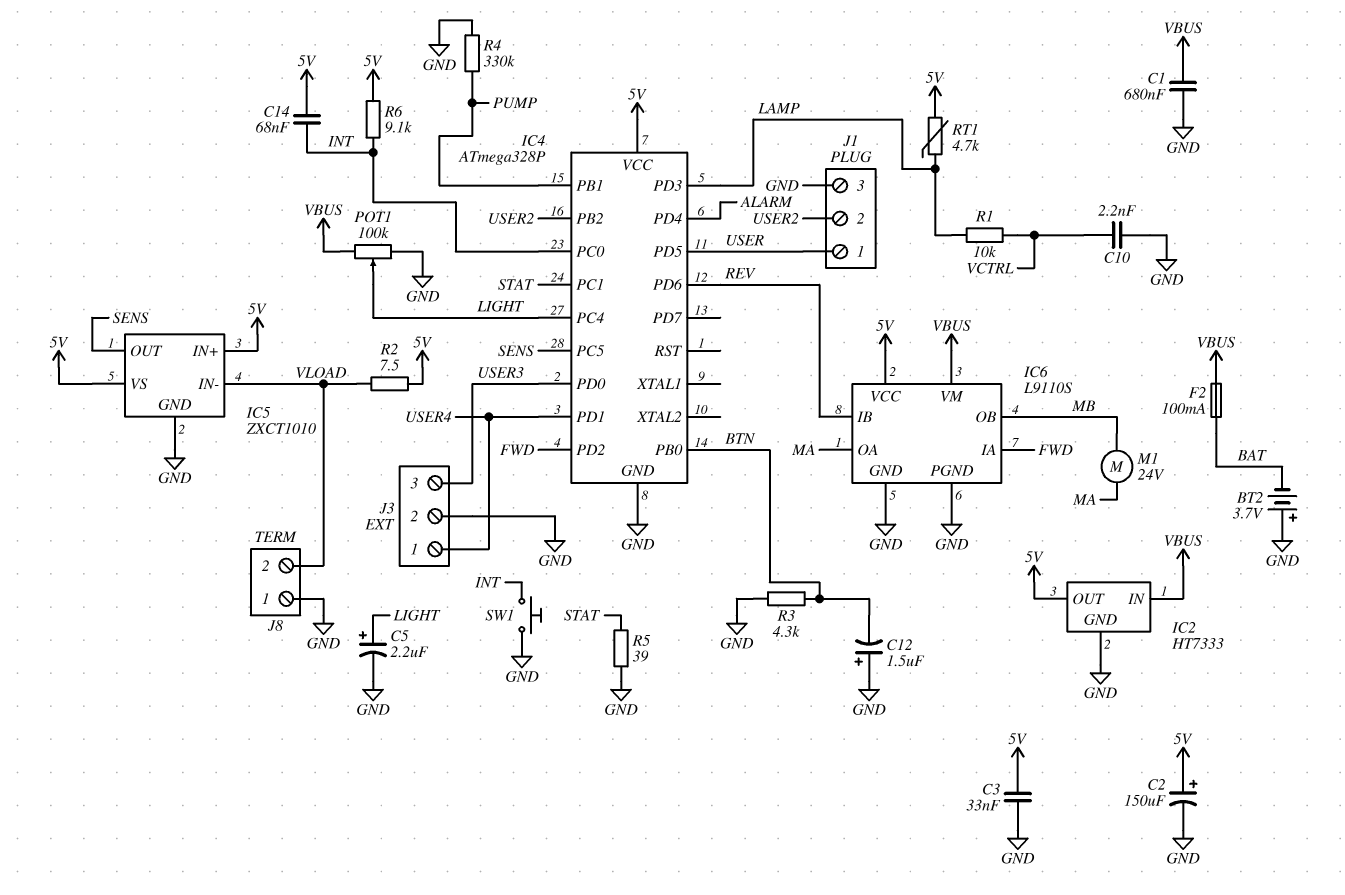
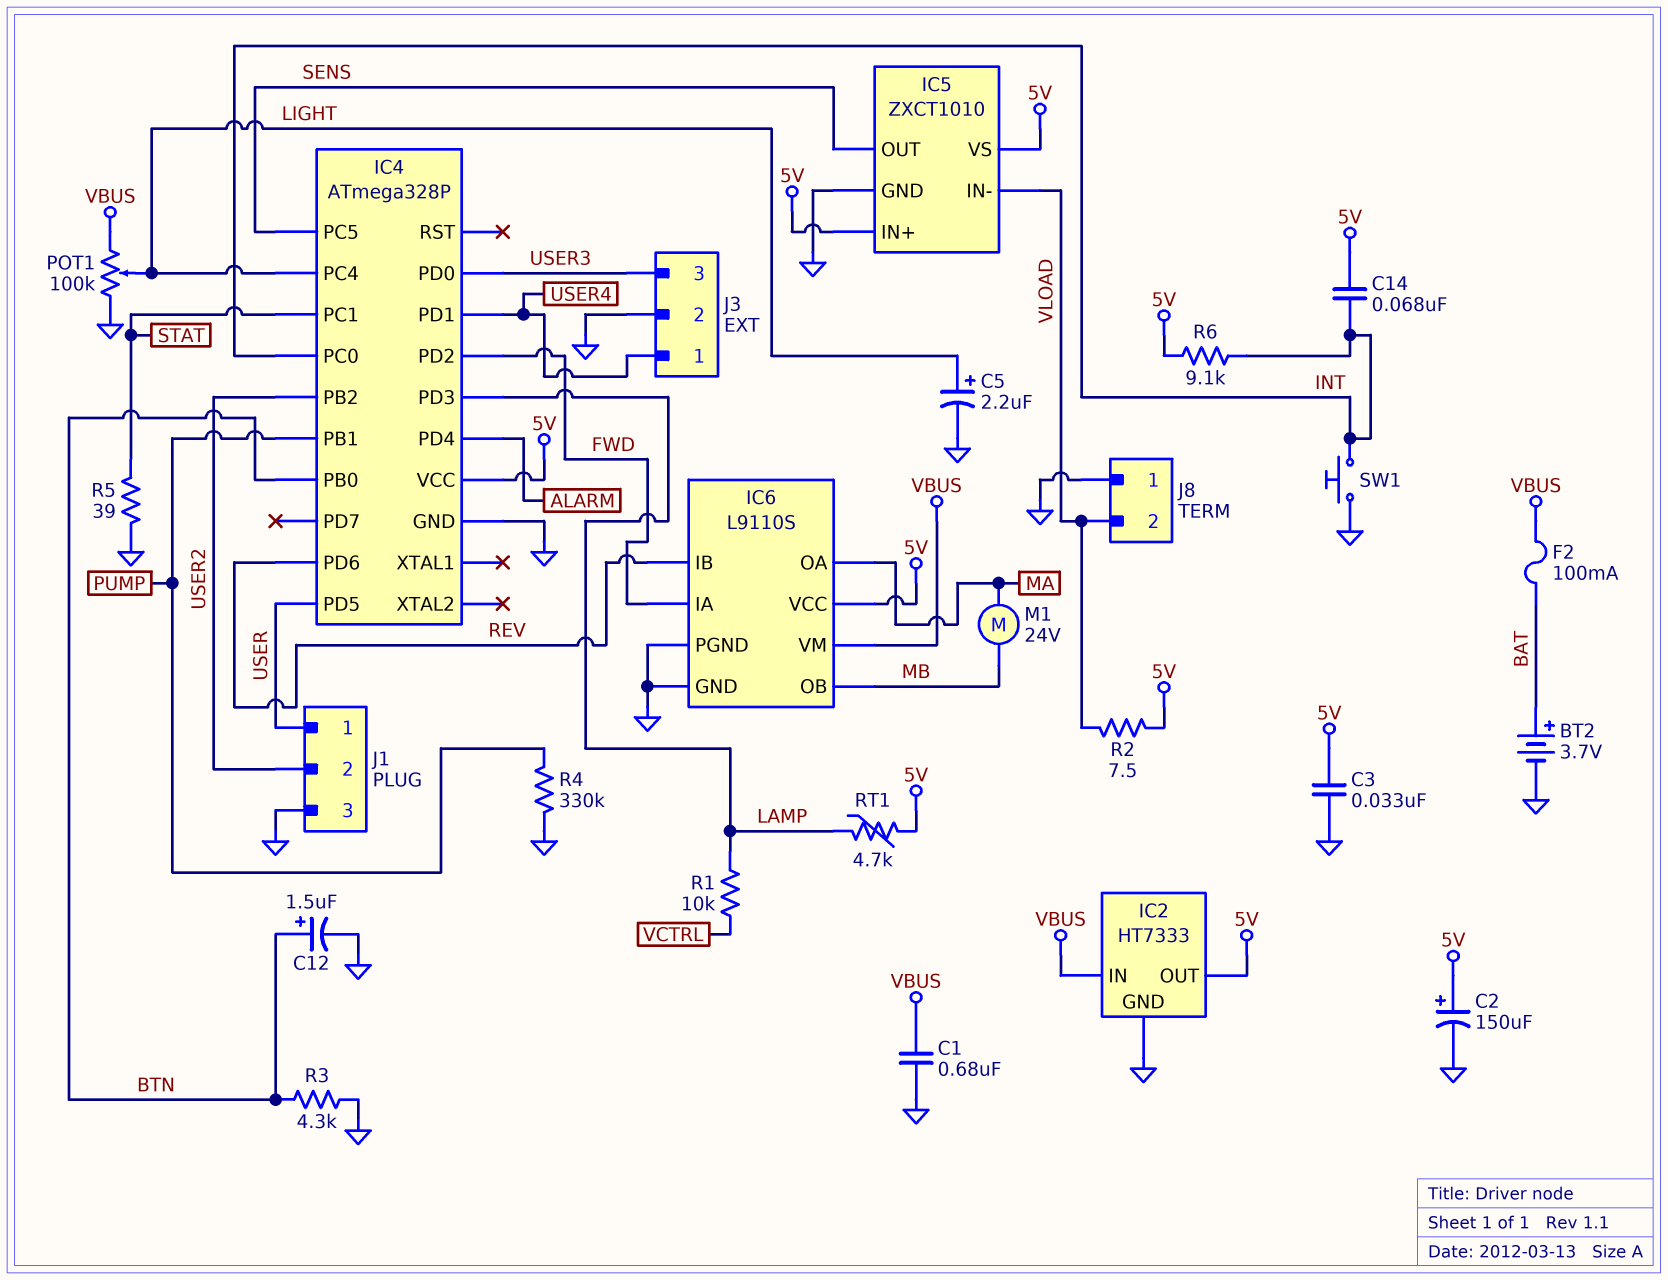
BT2: 3.7V (plus GND, minus BAT) -> 3.7V (plus BAT, minus GND)
C10: 2.2nF (GND, VCTRL) -> none
C12: 1.5uF (plus GND, minus BTN) -> 1.5uF (plus BTN, minus GND)

